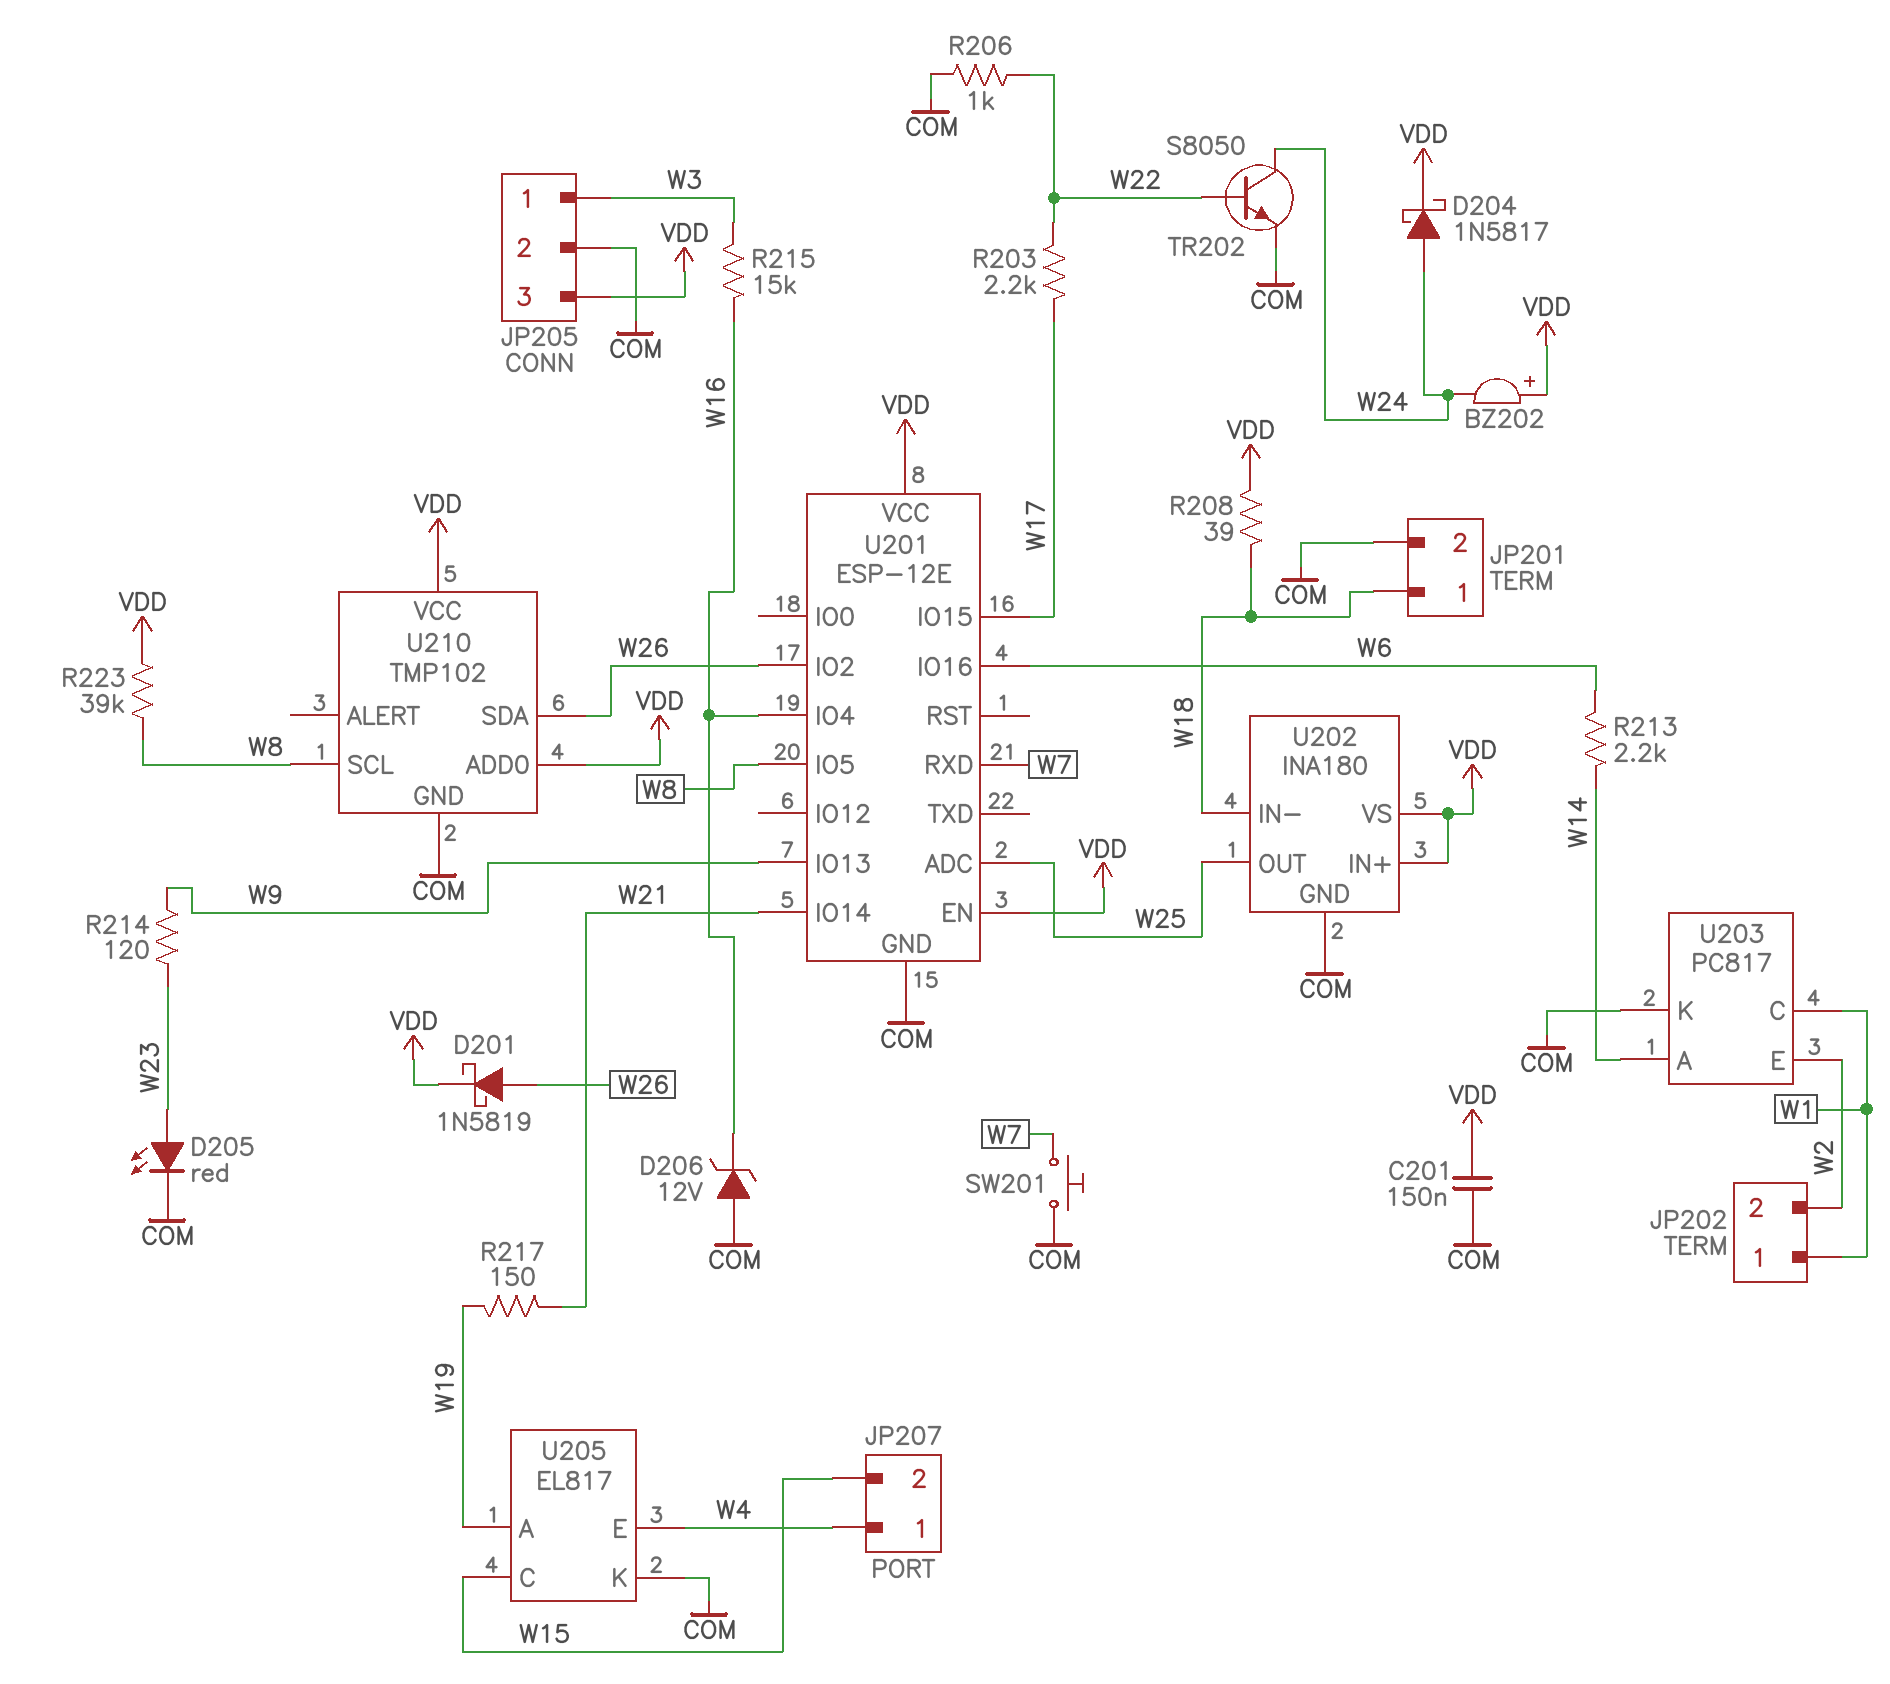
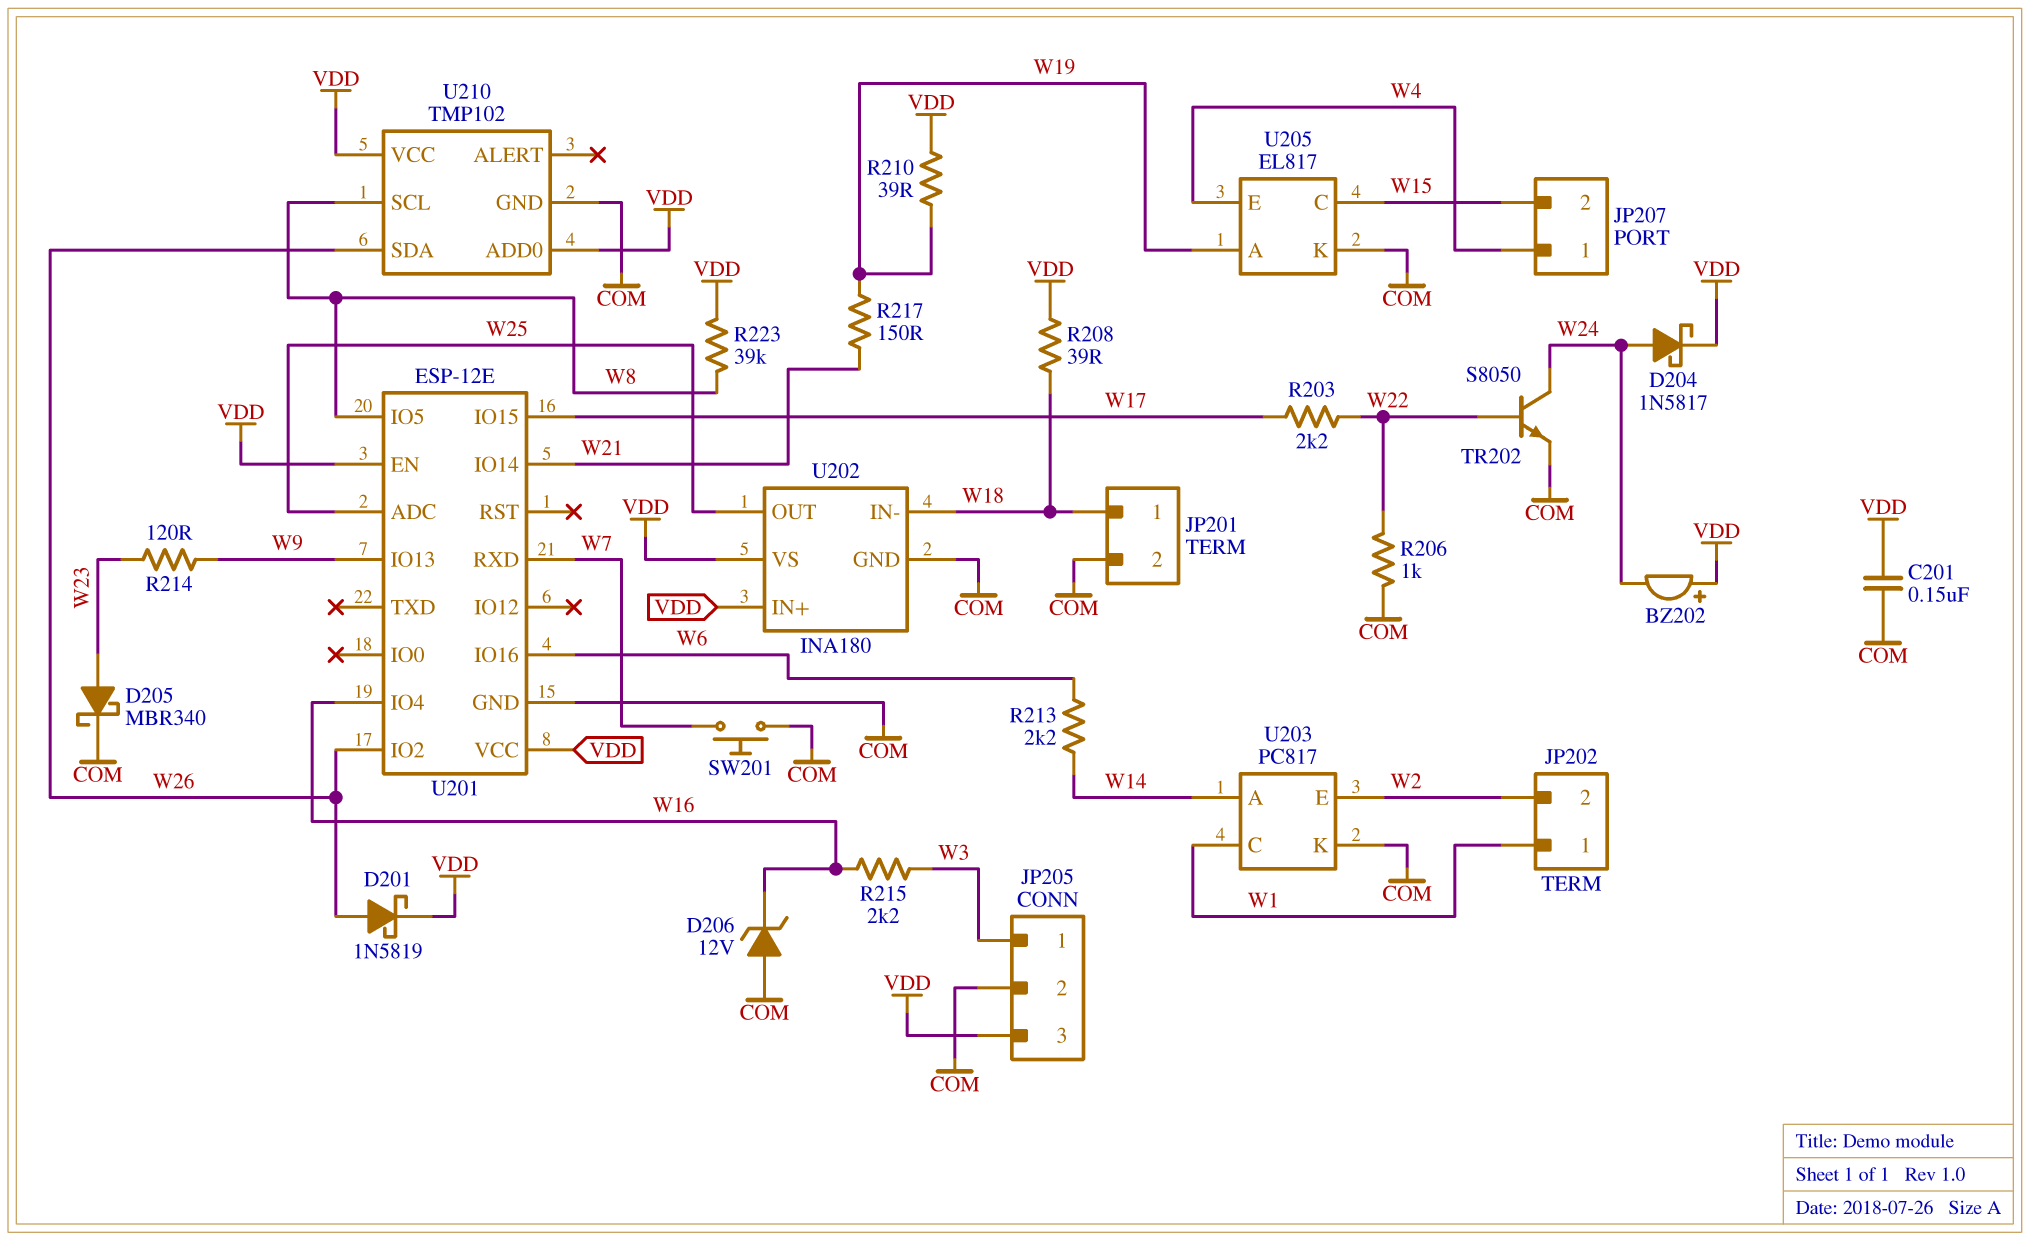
D205: LED red (A W23, K COM) -> schottky MBR340 (A W23, K COM)
R210: none -> 39 (VDD, W19)
R215: 15k (W3, W16) -> 2.2k (W3, W16)

